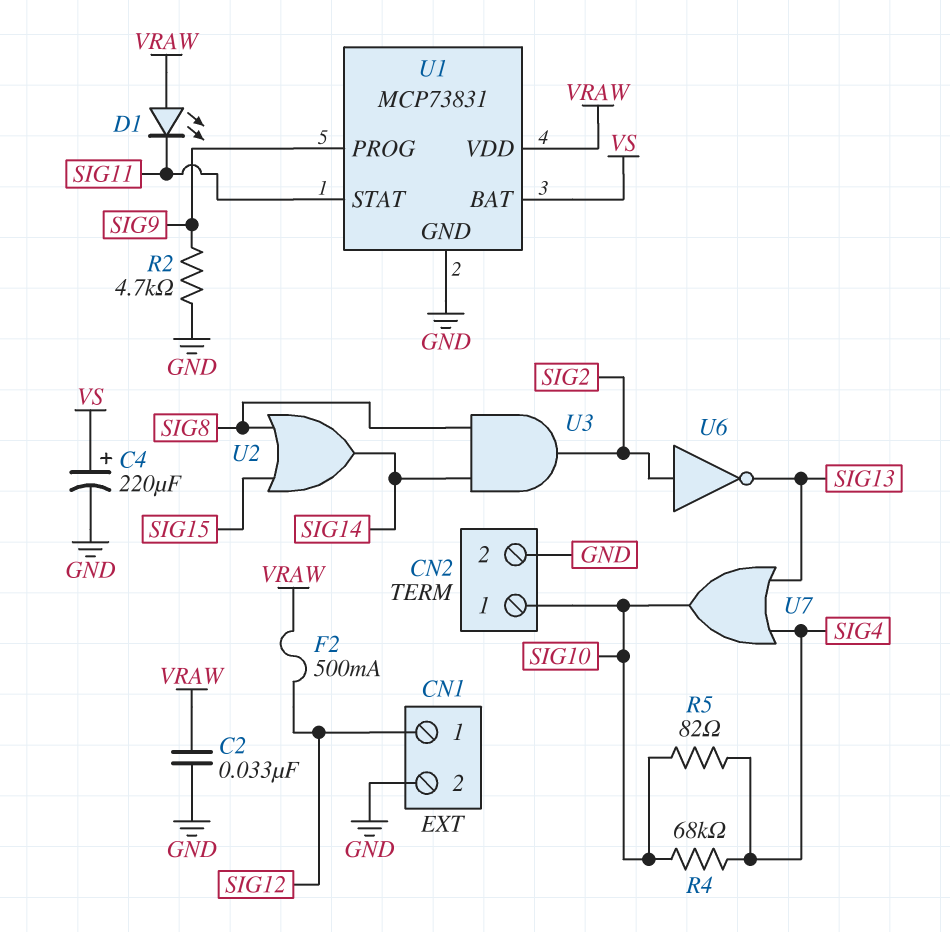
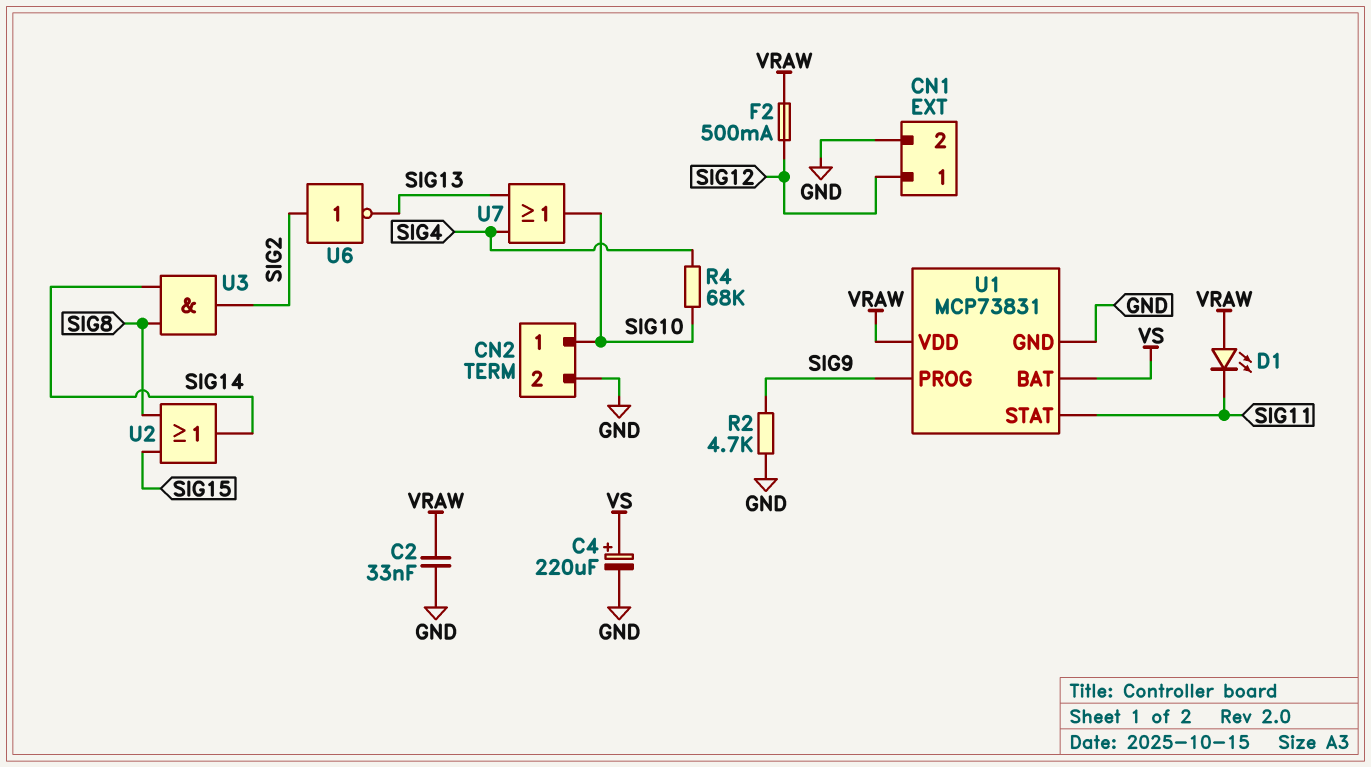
R5: 82 (SIG4, SIG10) -> none

